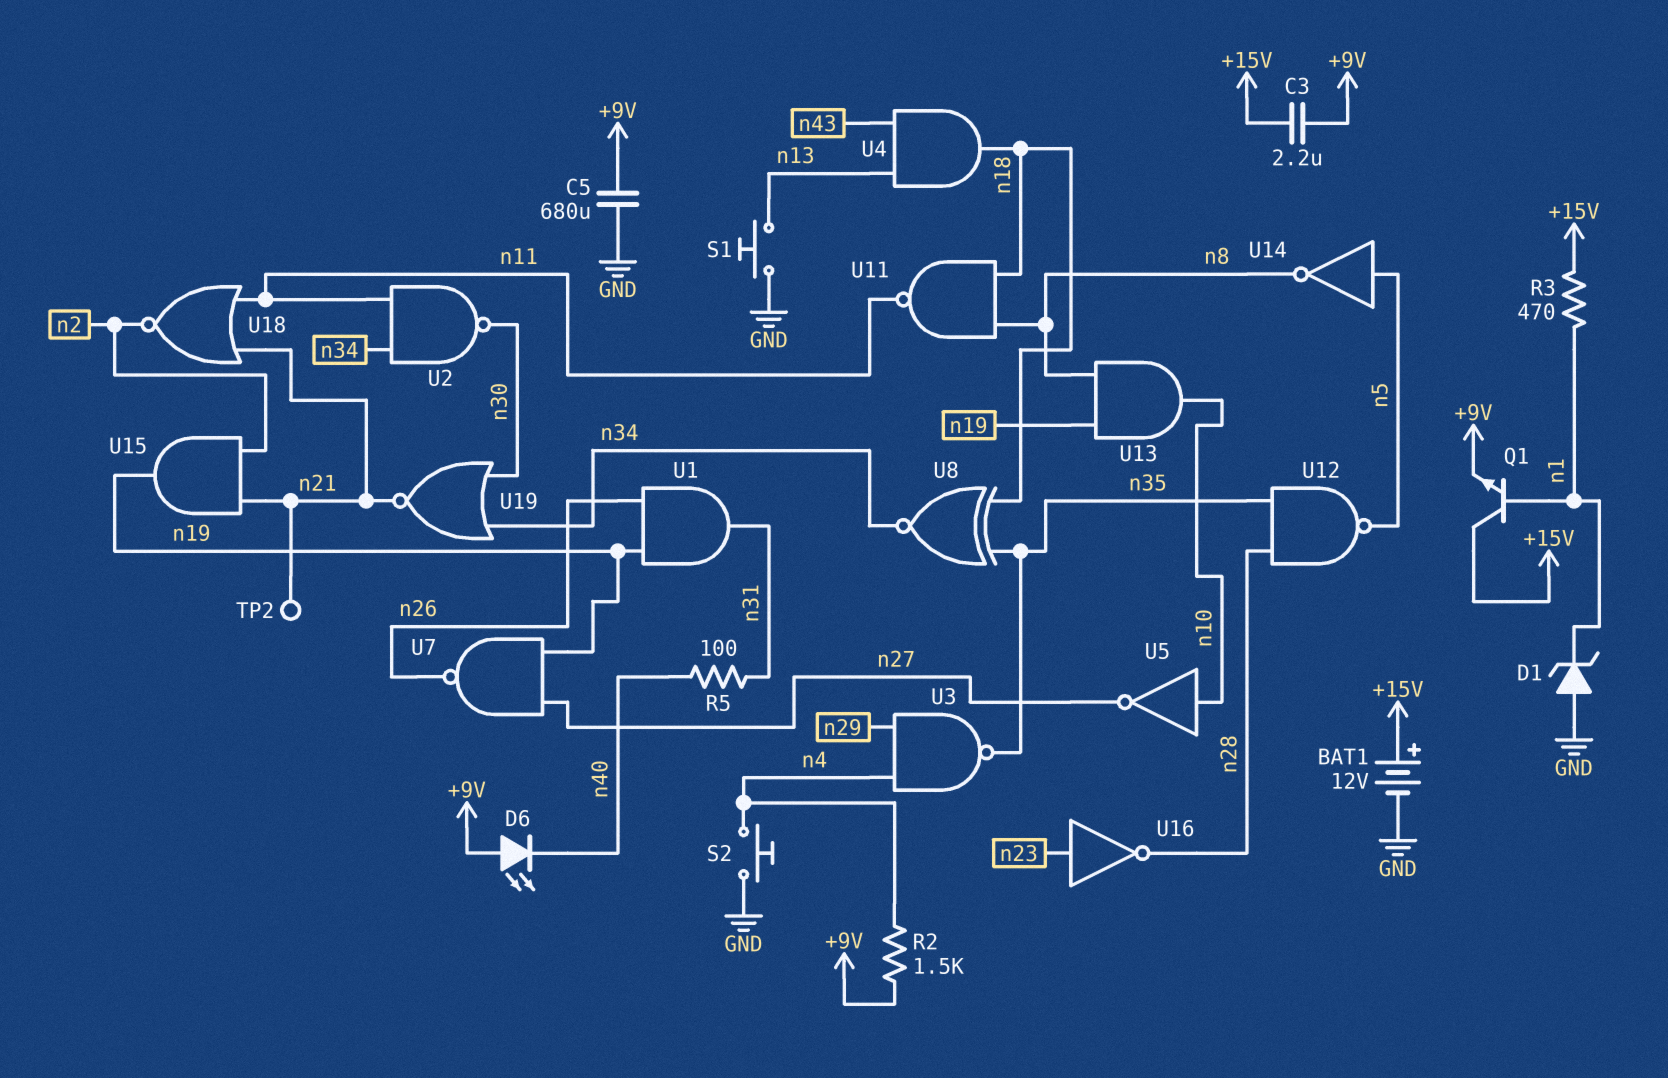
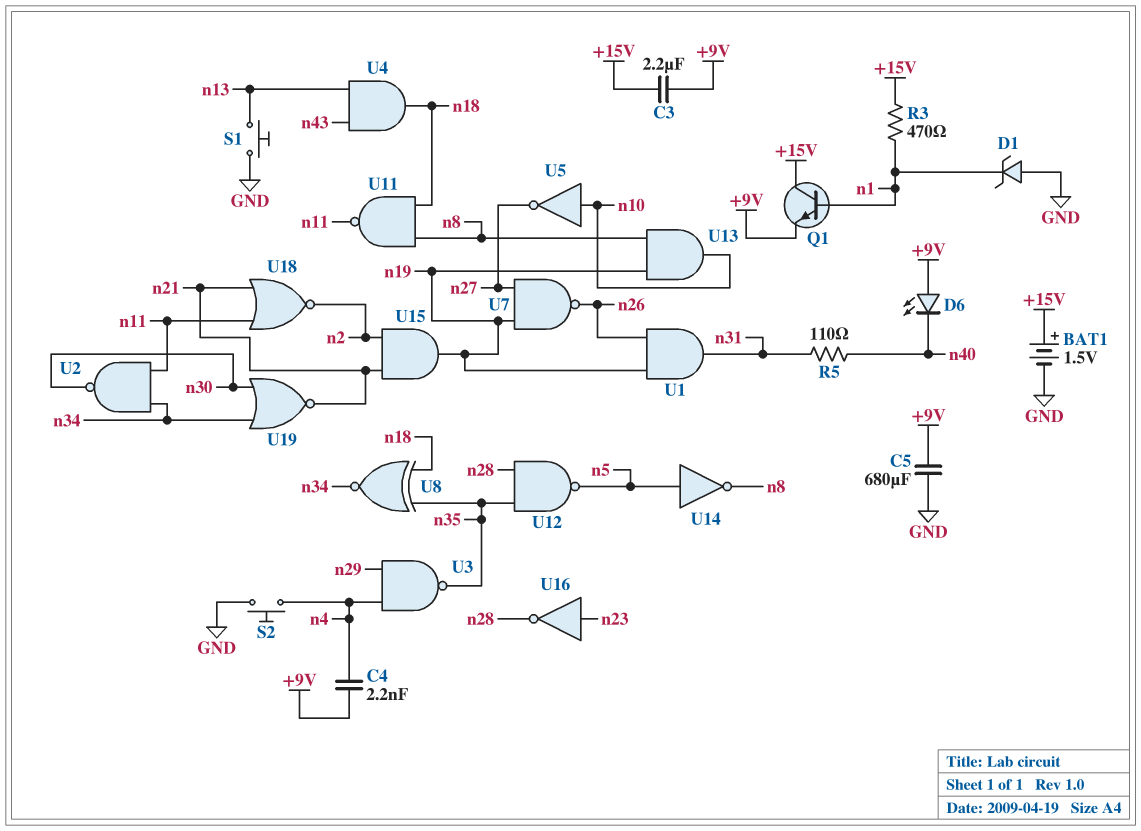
BAT1: 12V (plus +15V, minus GND) -> 1.5V (plus +15V, minus GND)
C4: none -> 2.2nF (+9V, n4)
R2: 1.5k (+9V, n4) -> none
R5: 100 (n31, n40) -> 110 (n31, n40)
TP2: test point (n21) -> none

